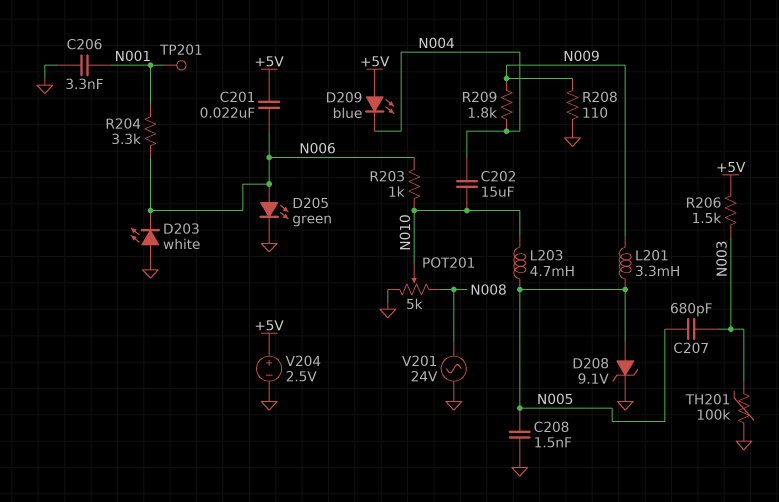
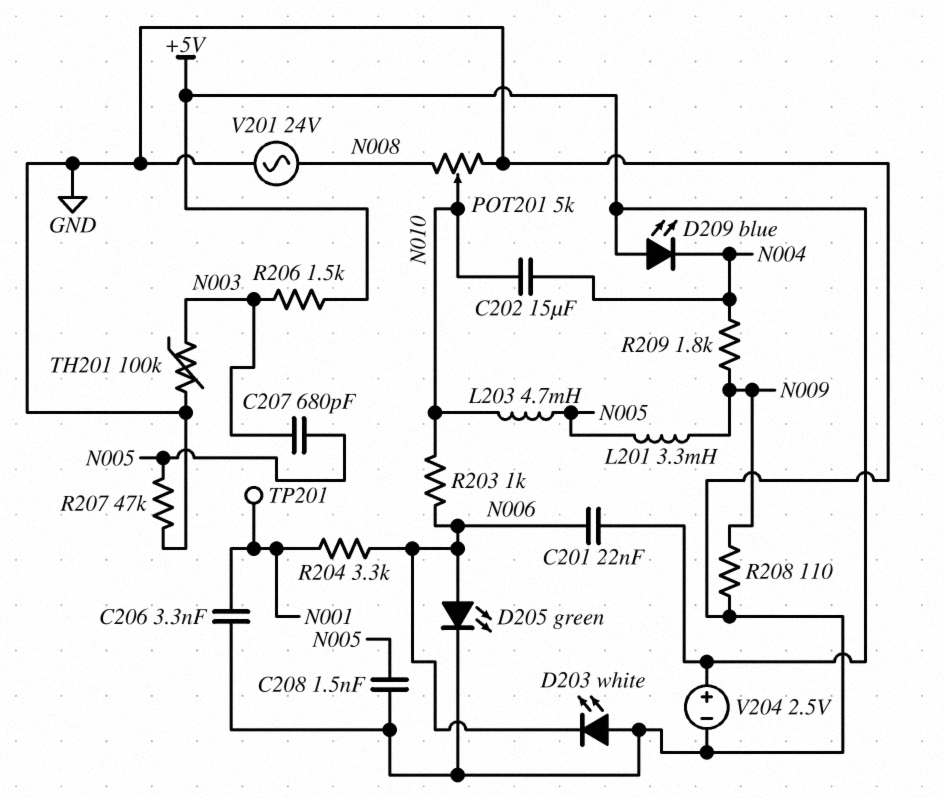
D208: zener 9.1V (A N005, K GND) -> none
R207: none -> 47k (GND, N005)

